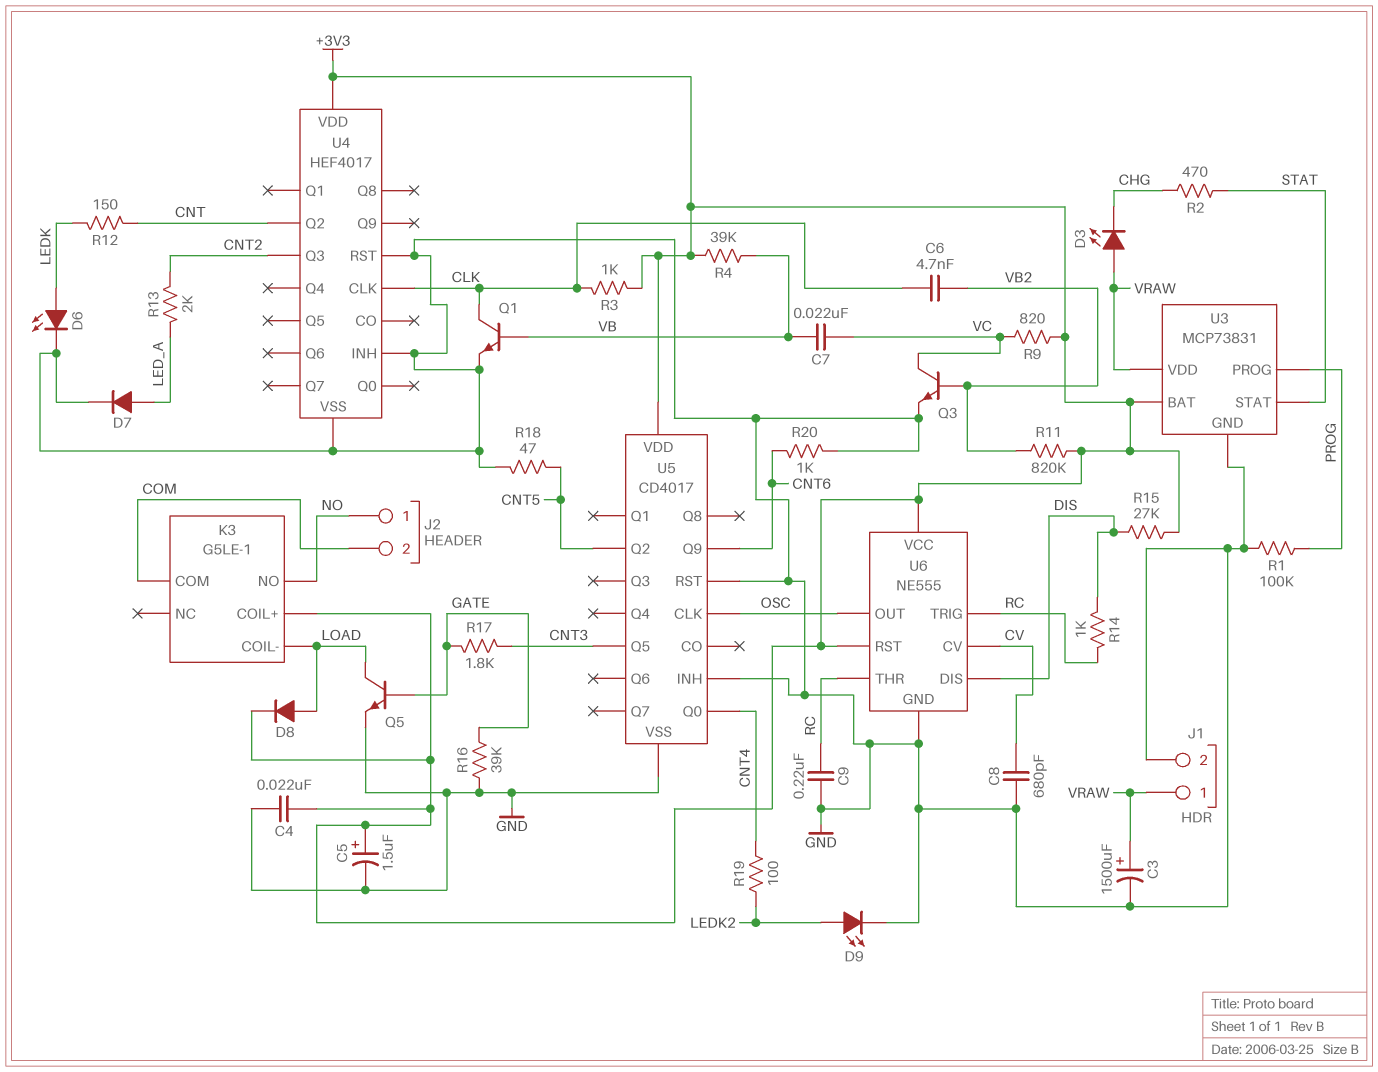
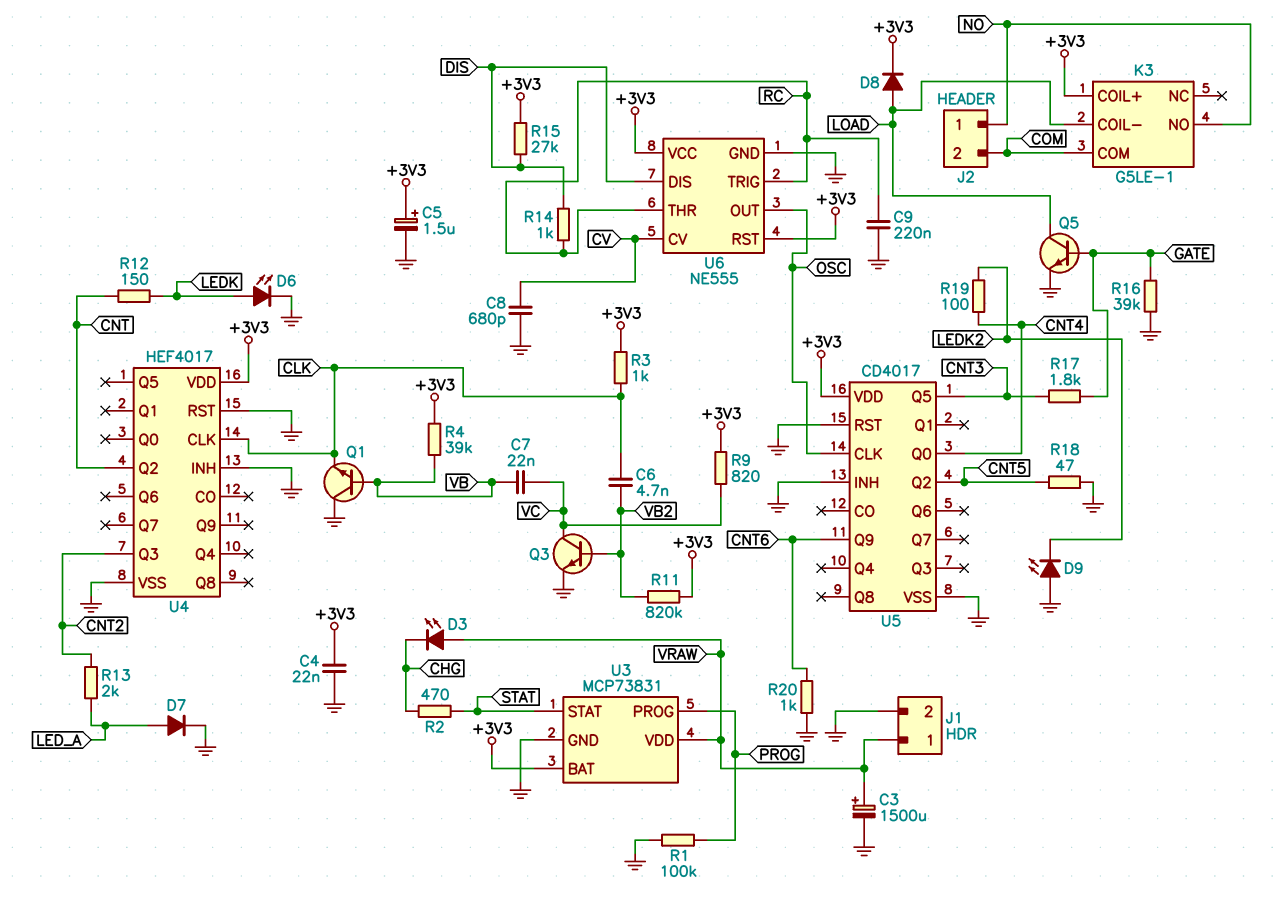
D9: LED (A LEDK2, K GND) -> LED (A GND, K LEDK2)
Q1: NPN (B VB, C CLK, E GND) -> NPN (B VB, C GND, E CLK)

